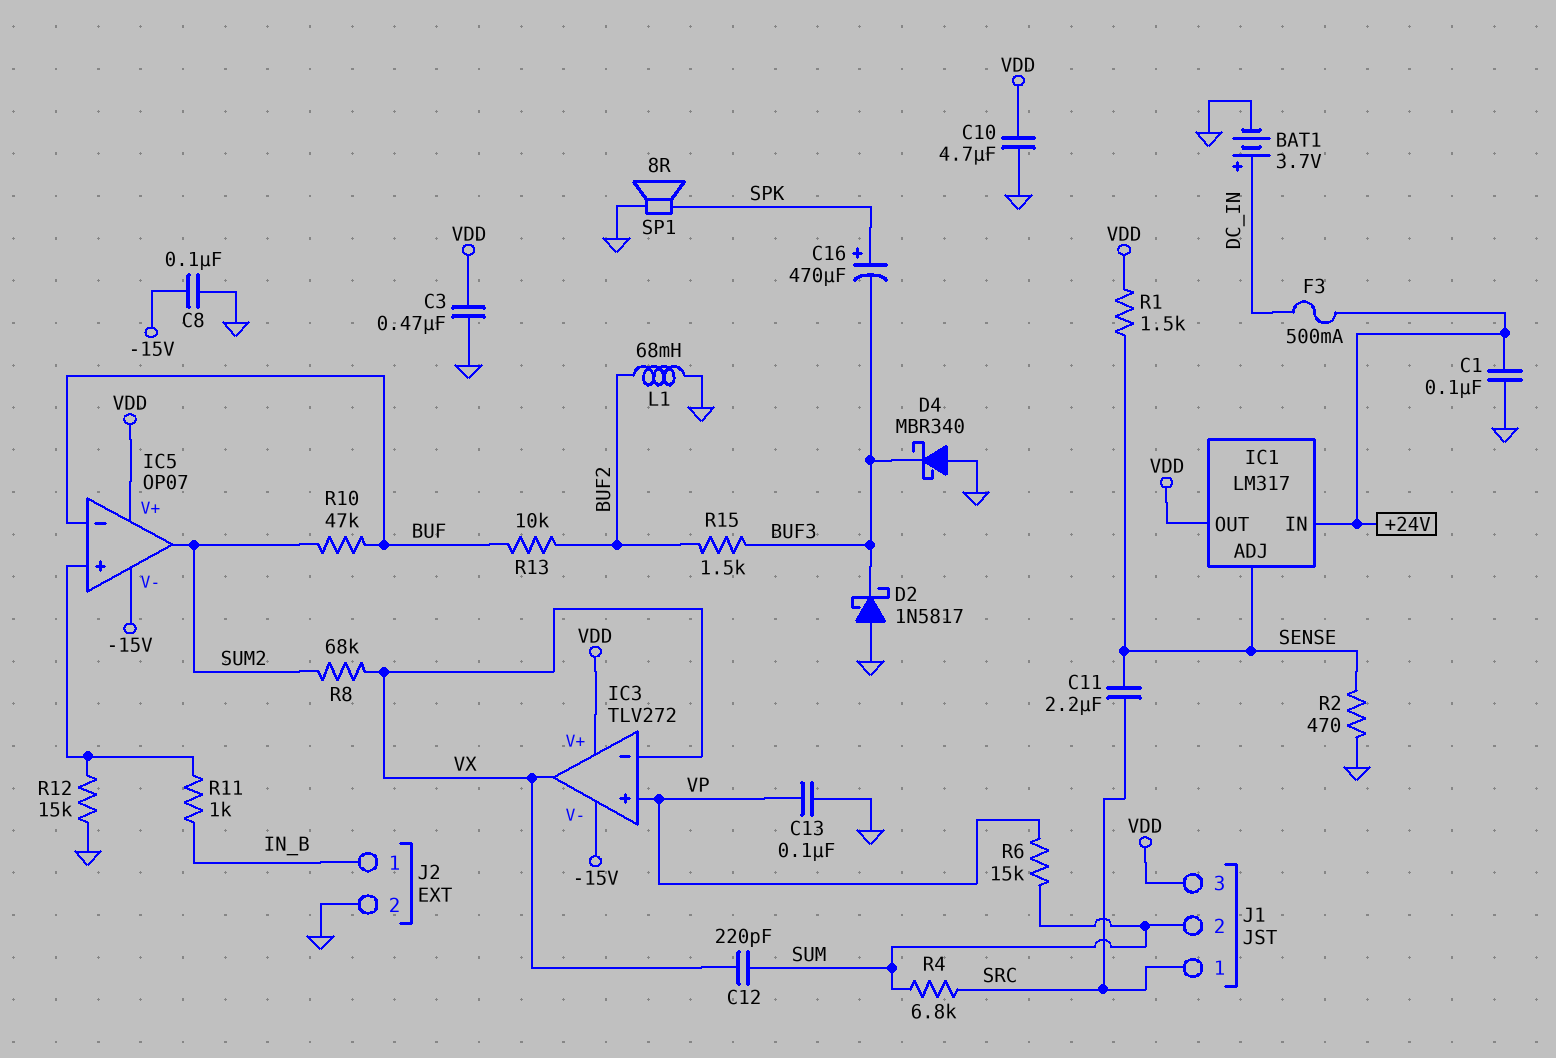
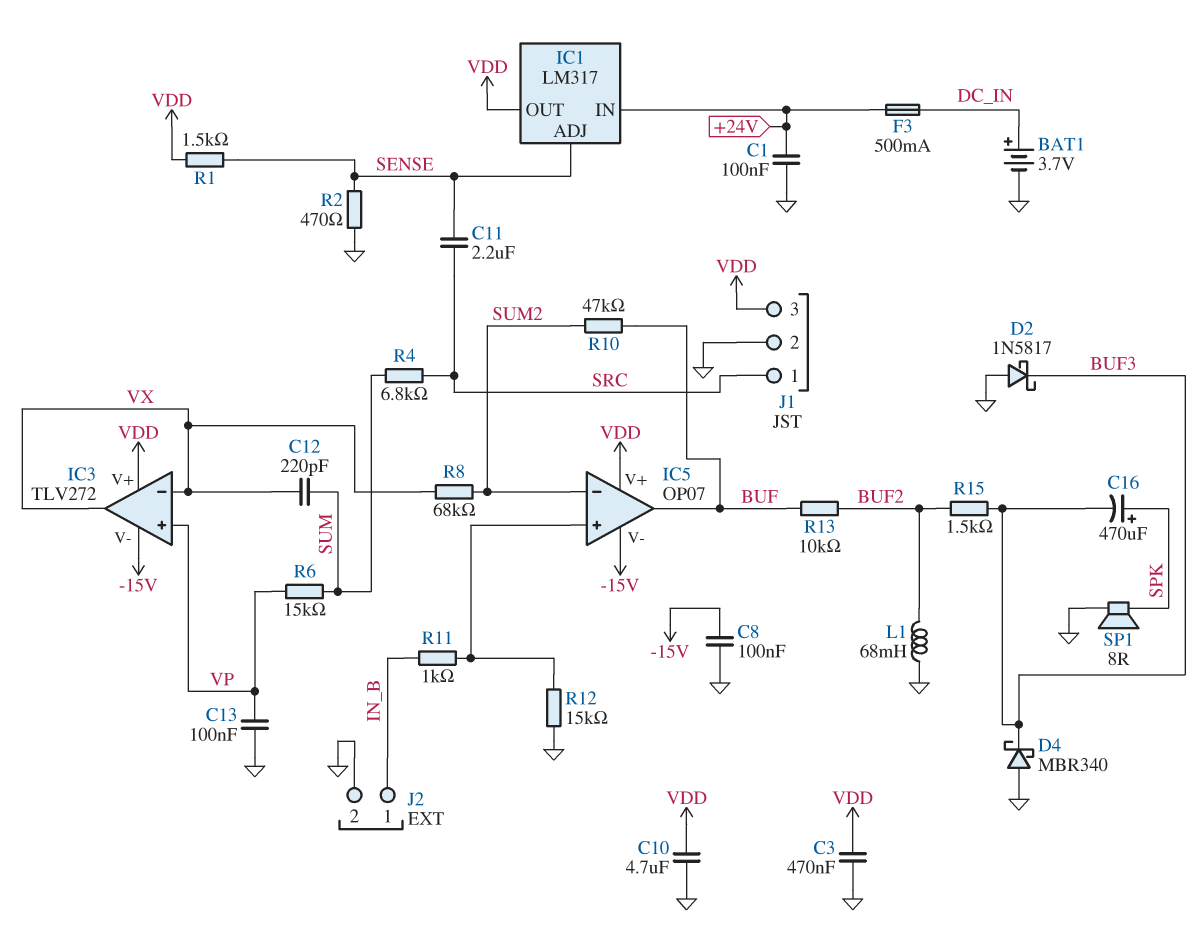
IC5 pin in-: BUF -> SUM2
IC5 pin out: SUM2 -> BUF
J1 pin 2: SUM -> GND

